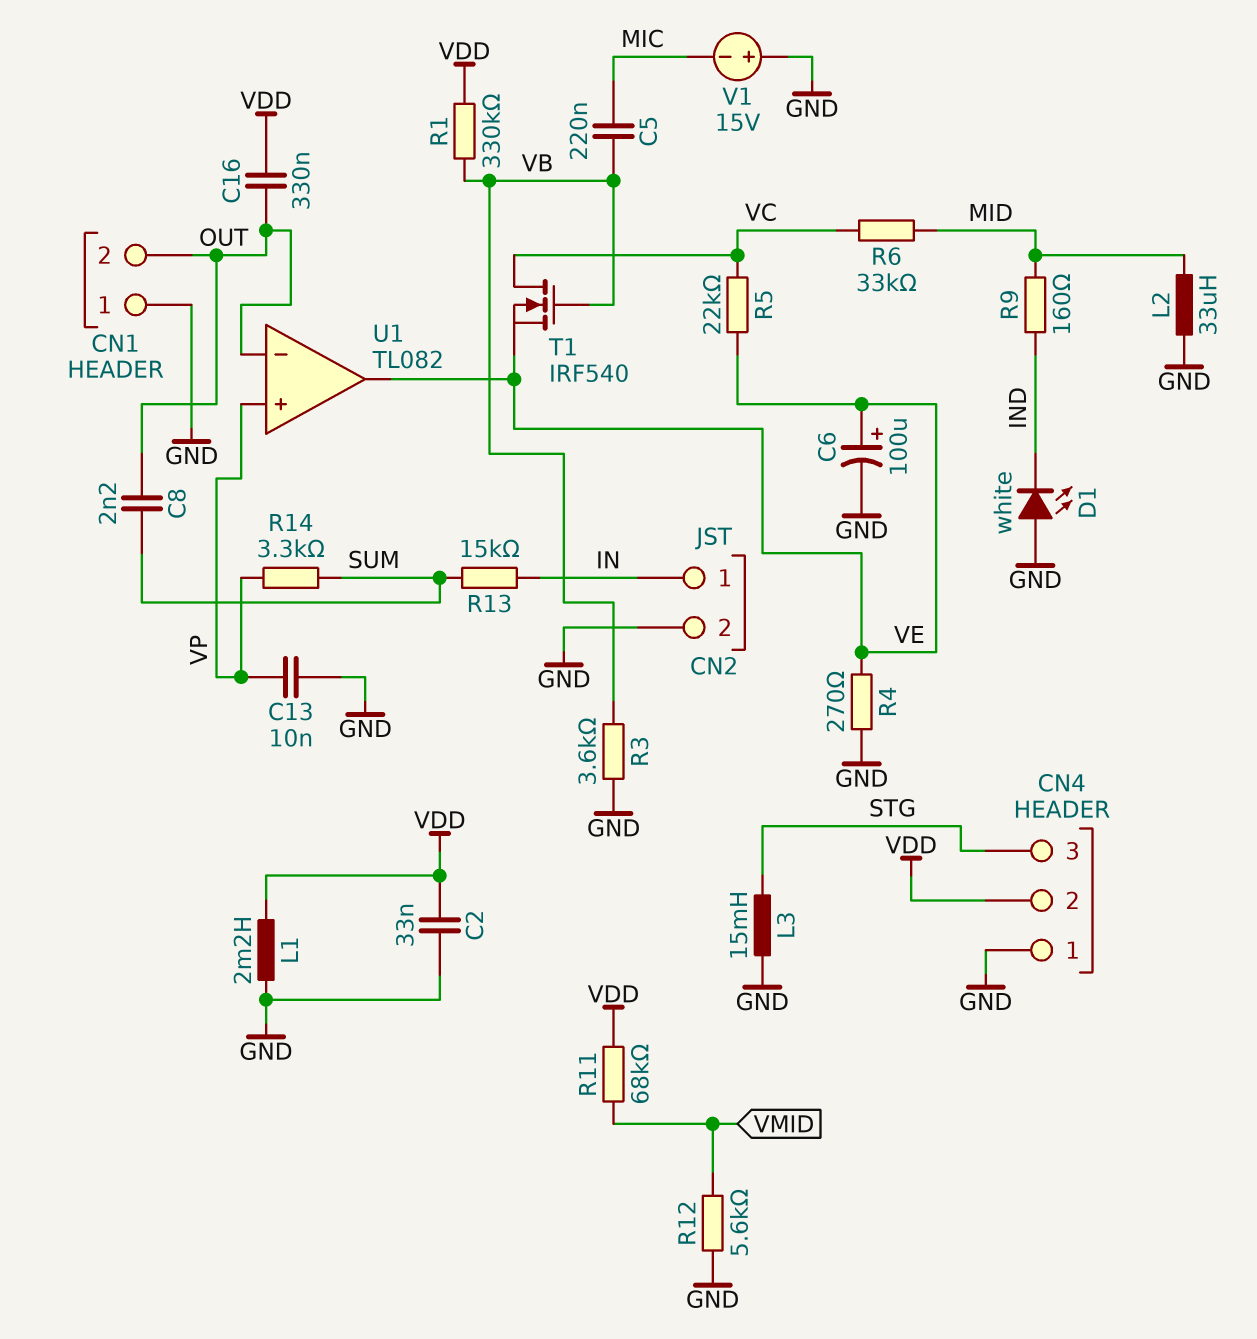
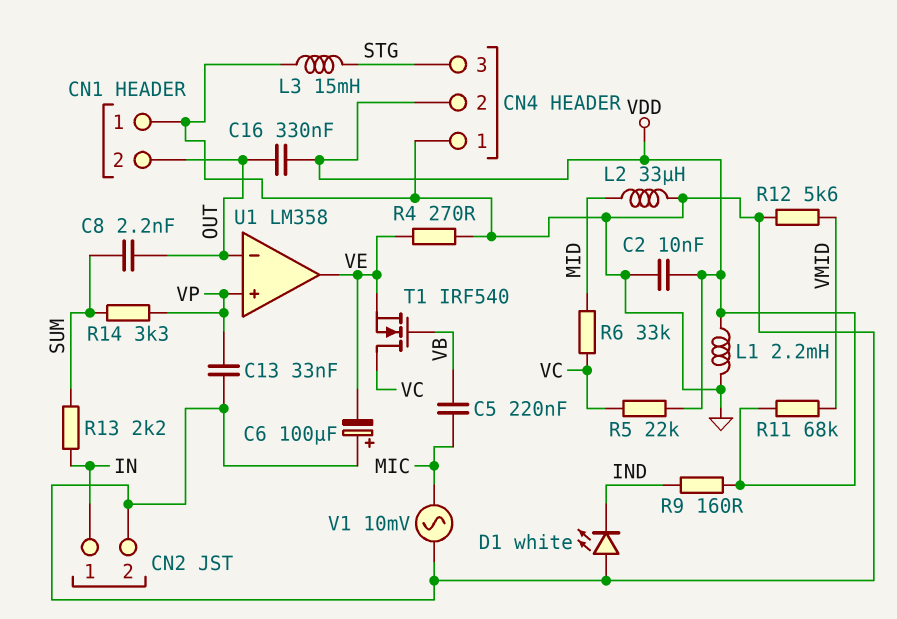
C2: 33nF (GND, VDD) -> 10nF (GND, VDD)
C6: 100uF (plus VE, minus GND) -> 100uF (plus GND, minus VE)
C13: 10nF (GND, VP) -> 33nF (GND, VP)
R1: 330k (VB, VDD) -> none
R3: 3.6k (GND, VB) -> none
R5: 22k (VC, VE) -> 22k (VC, VDD)
R9: 160 (IND, MID) -> 160 (IND, VDD)
R13: 15k (IN, SUM) -> 2.2k (IN, SUM)
U1: TL082 -> LM358
V1: 15V (plus GND, minus MIC) -> AC 10mV (GND, MIC)

